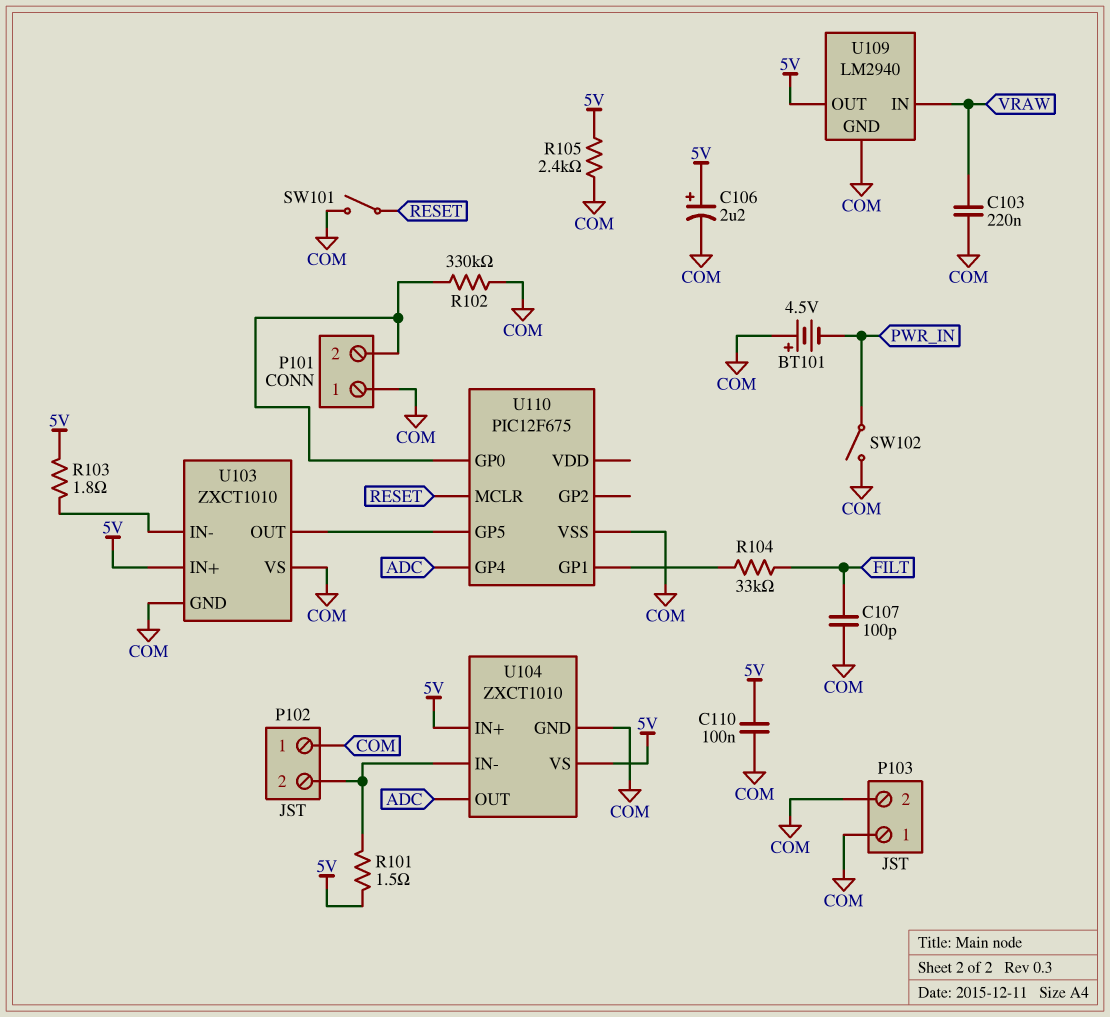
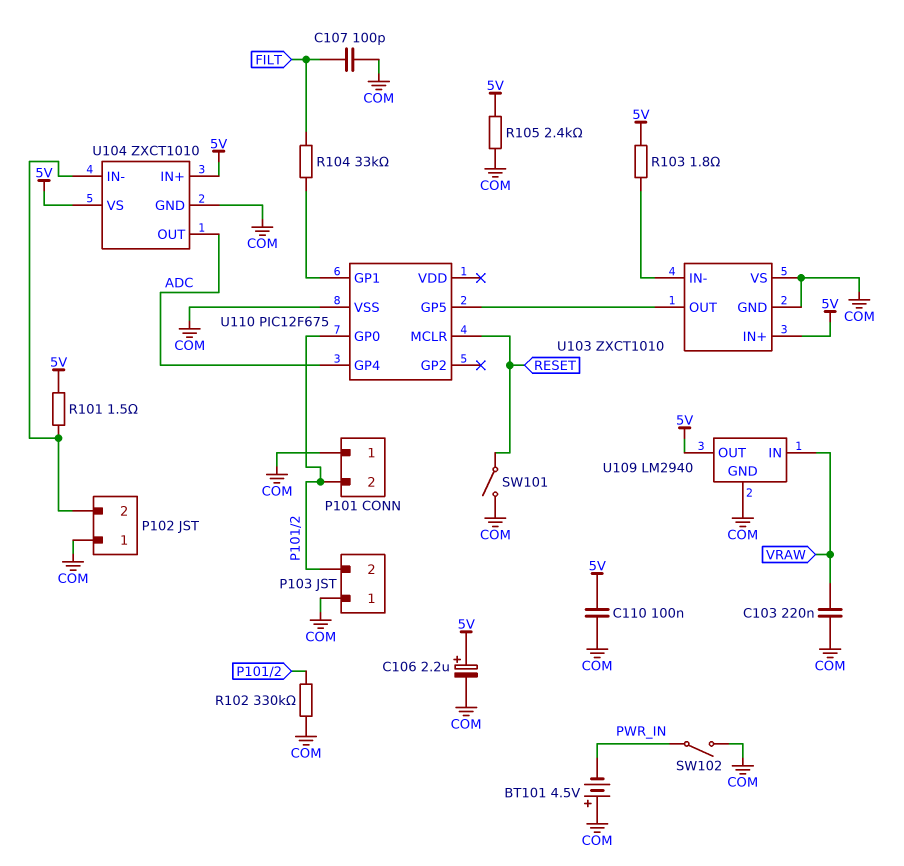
P103 pin 2: COM -> P101/2

